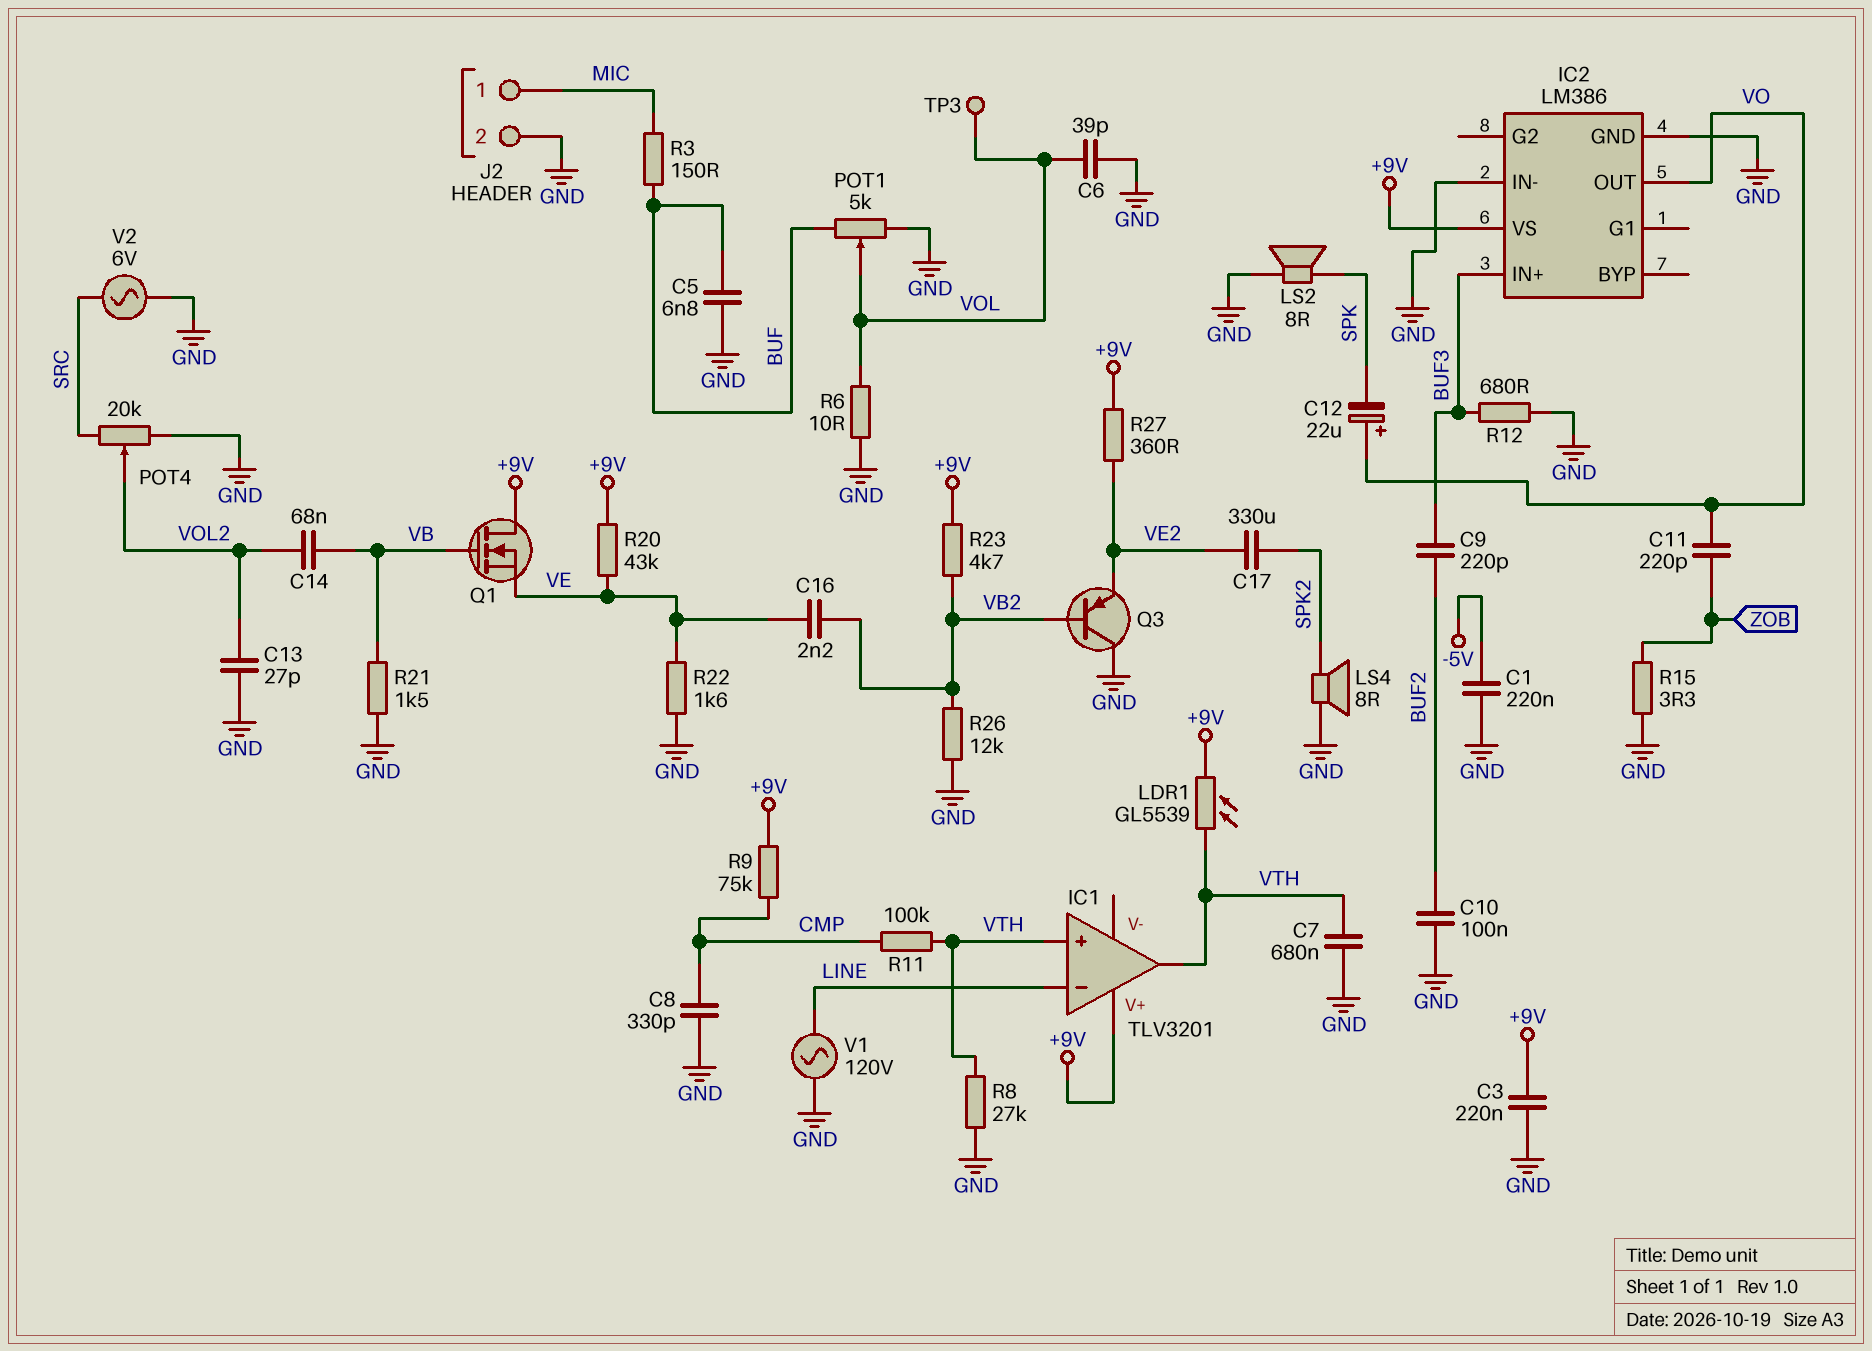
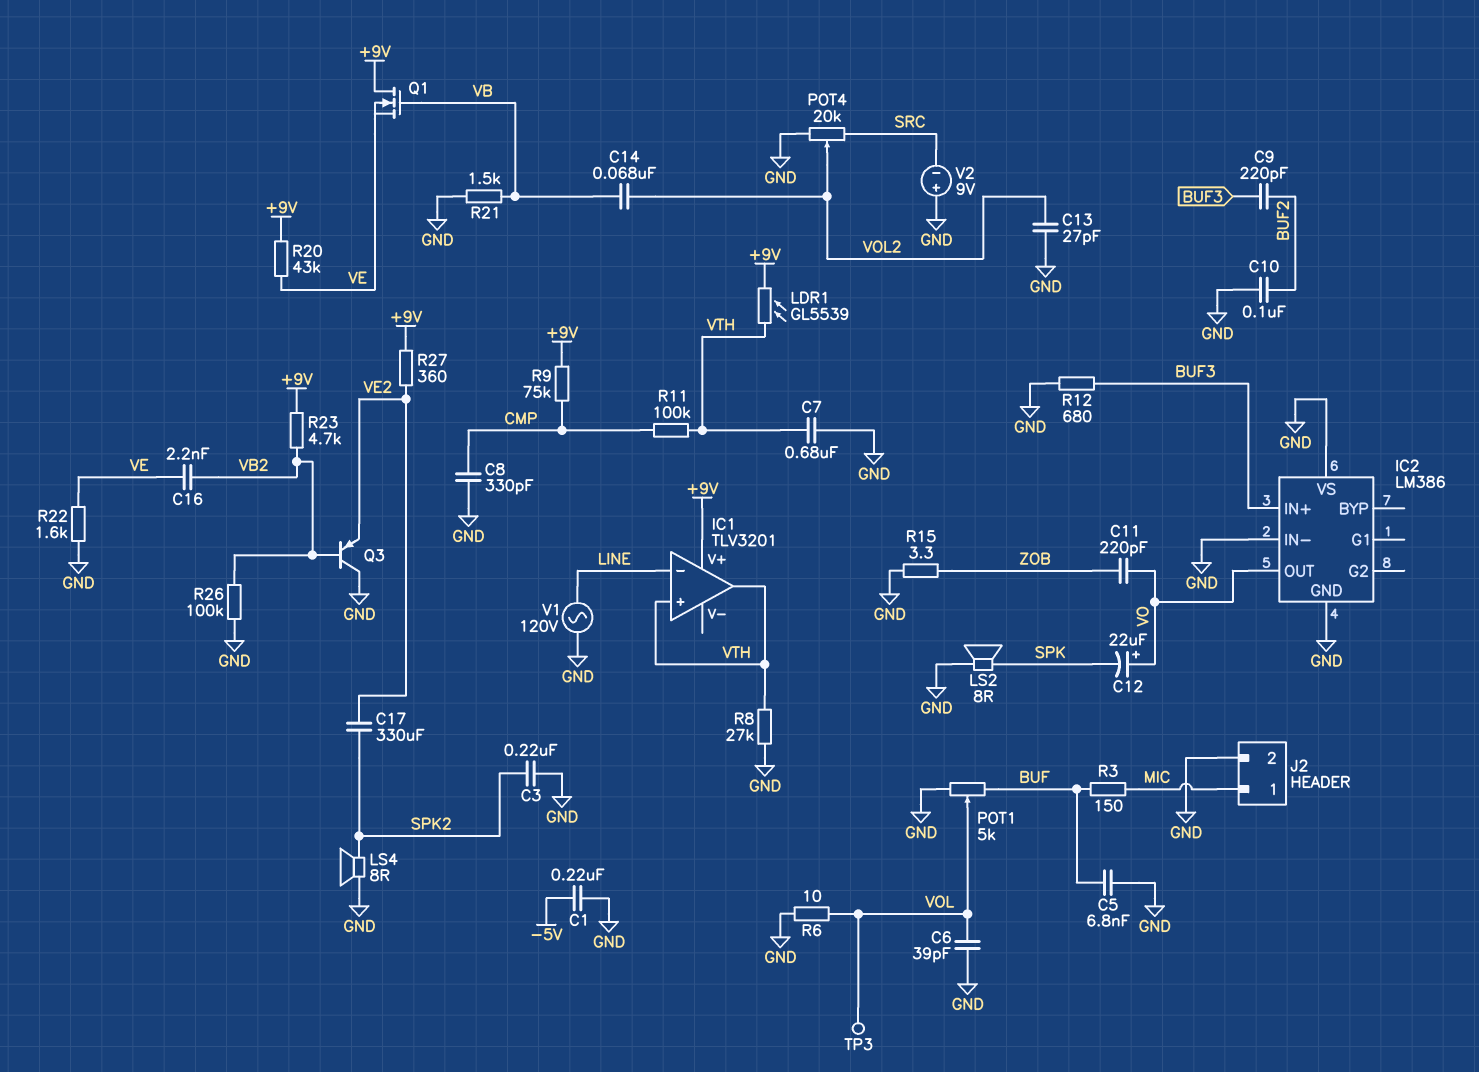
C3: 220nF (+9V, GND) -> 220nF (GND, SPK2)
IC2 pin VS: +9V -> GND
R26: 12k (GND, VB2) -> 100k (GND, VB2)
V2: AC 6V (GND, SRC) -> 9V (plus GND, minus SRC)

